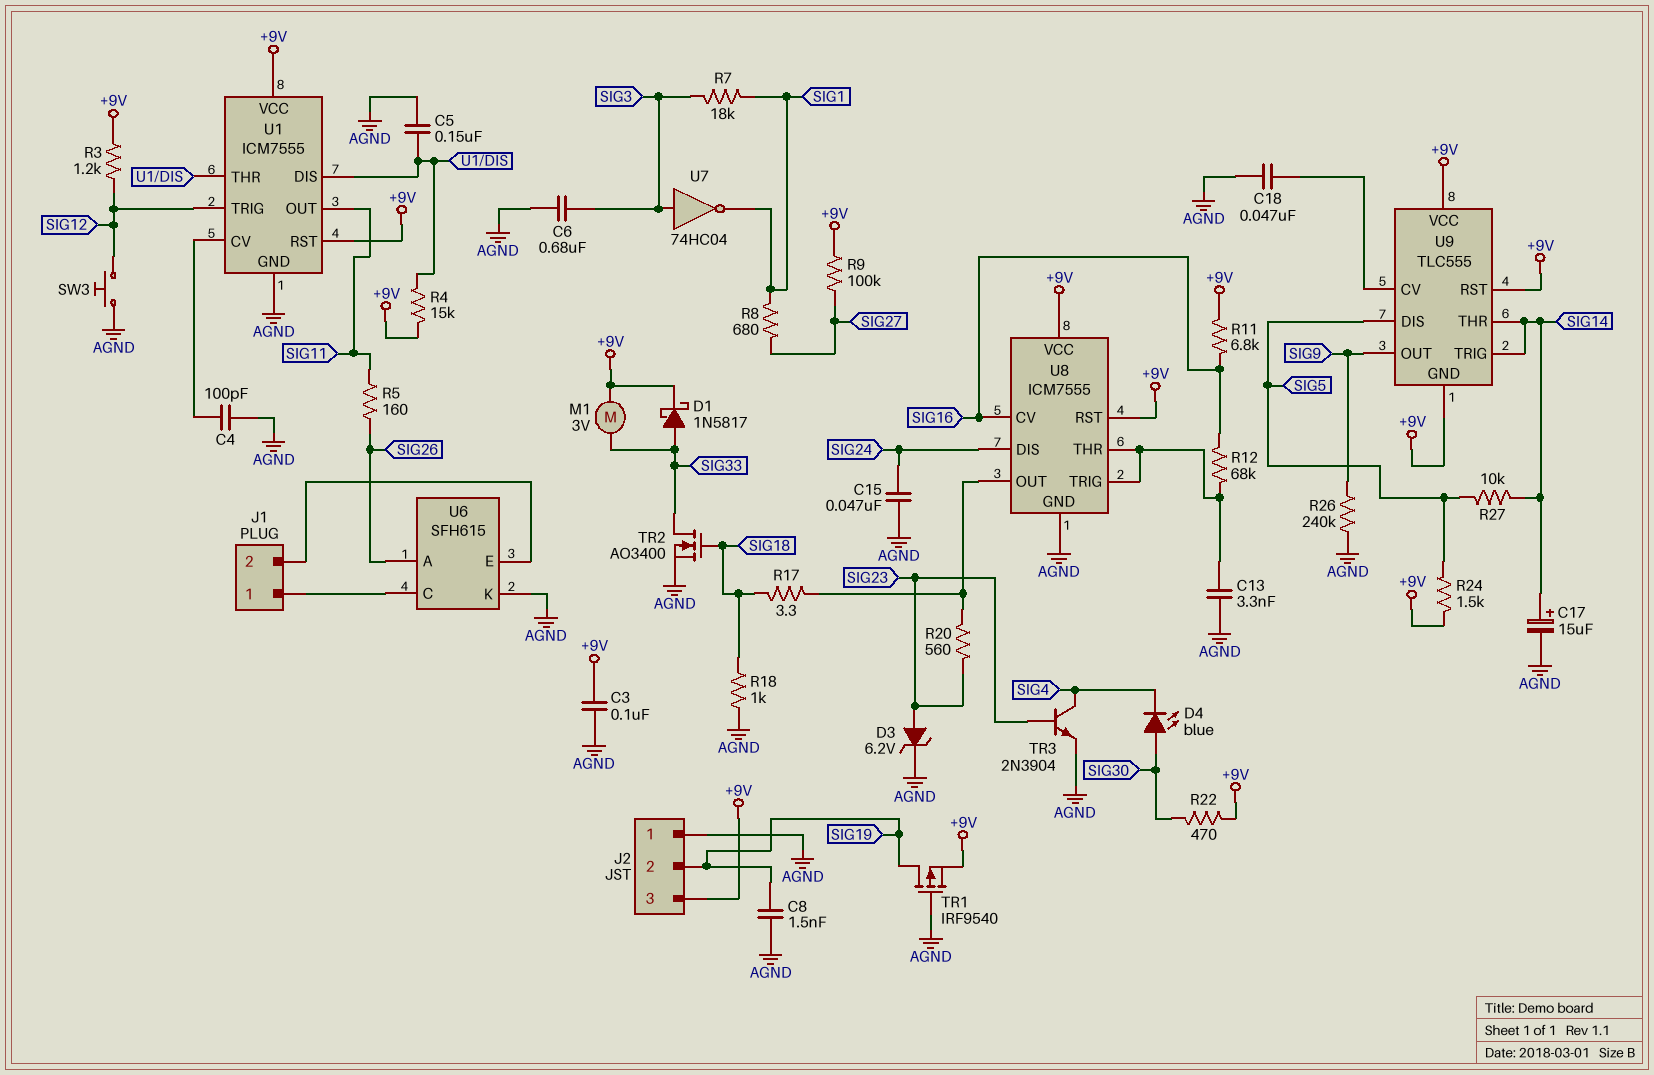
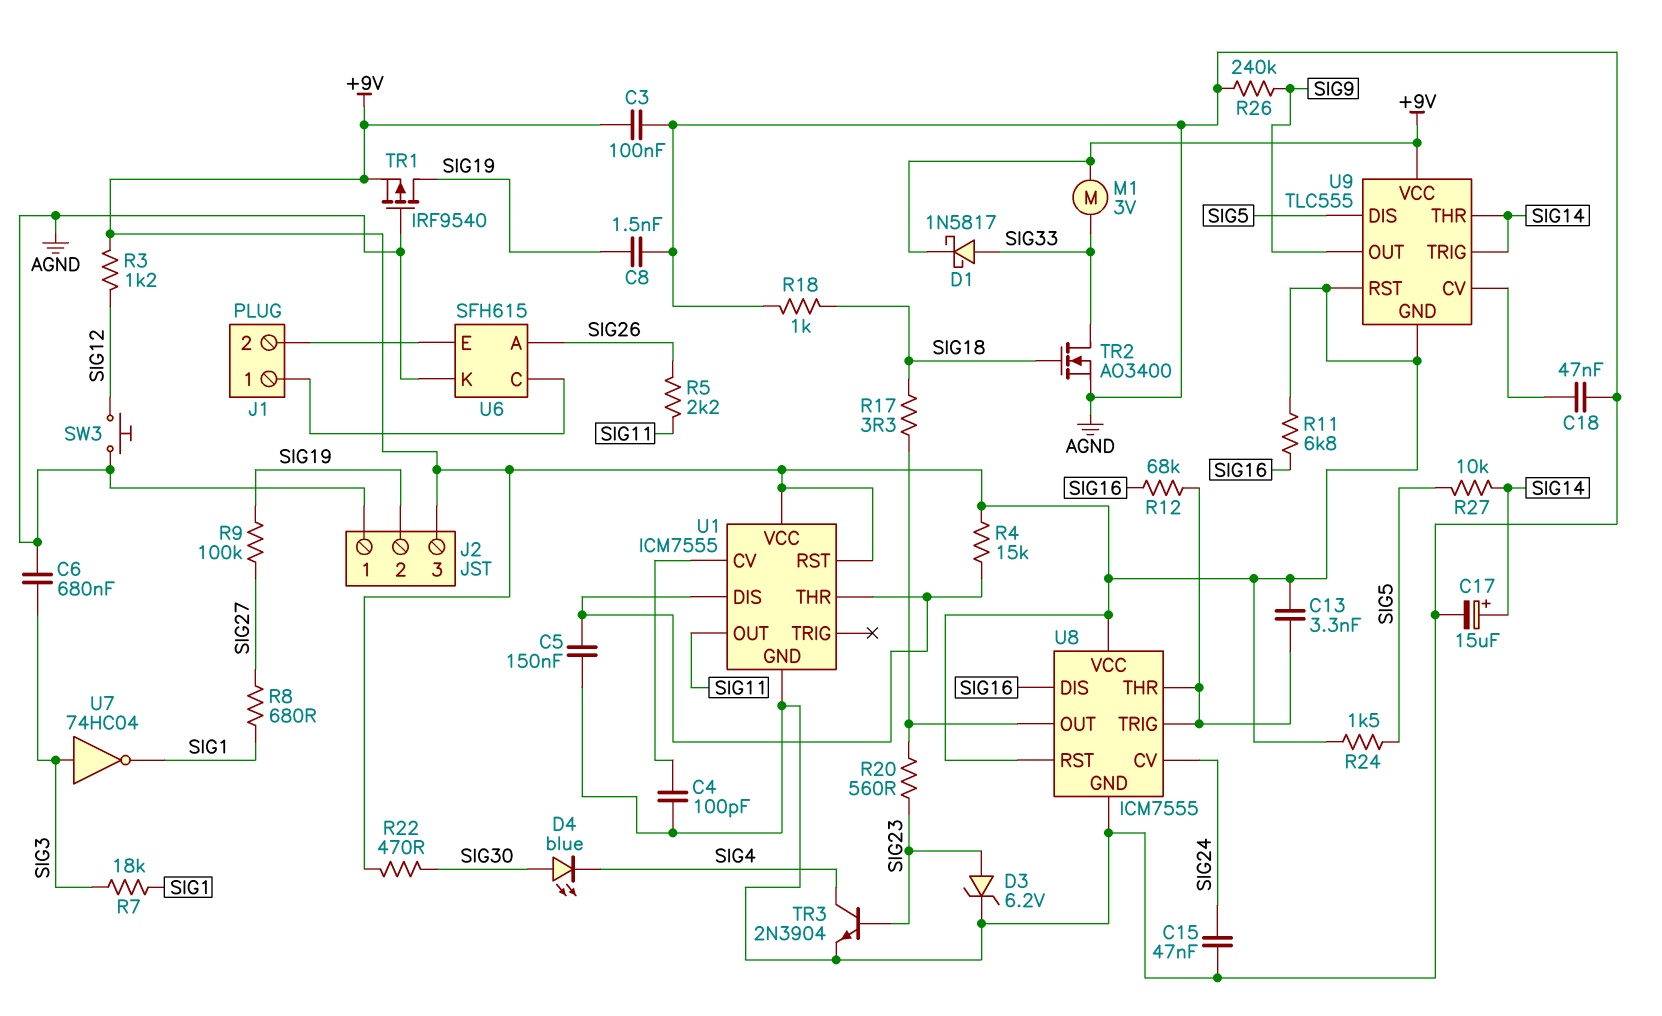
C13: 3.3nF (AGND, U8/THR) -> 3.3nF (+9V, U8/THR)
R5: 160 (SIG11, SIG26) -> 2.2k (SIG11, SIG26)
R9: 100k (+9V, SIG27) -> 100k (SIG19, SIG27)
U1 pin TRIG: SIG12 -> none
U8 pin CV: SIG16 -> SIG24
U8 pin DIS: SIG24 -> SIG16

